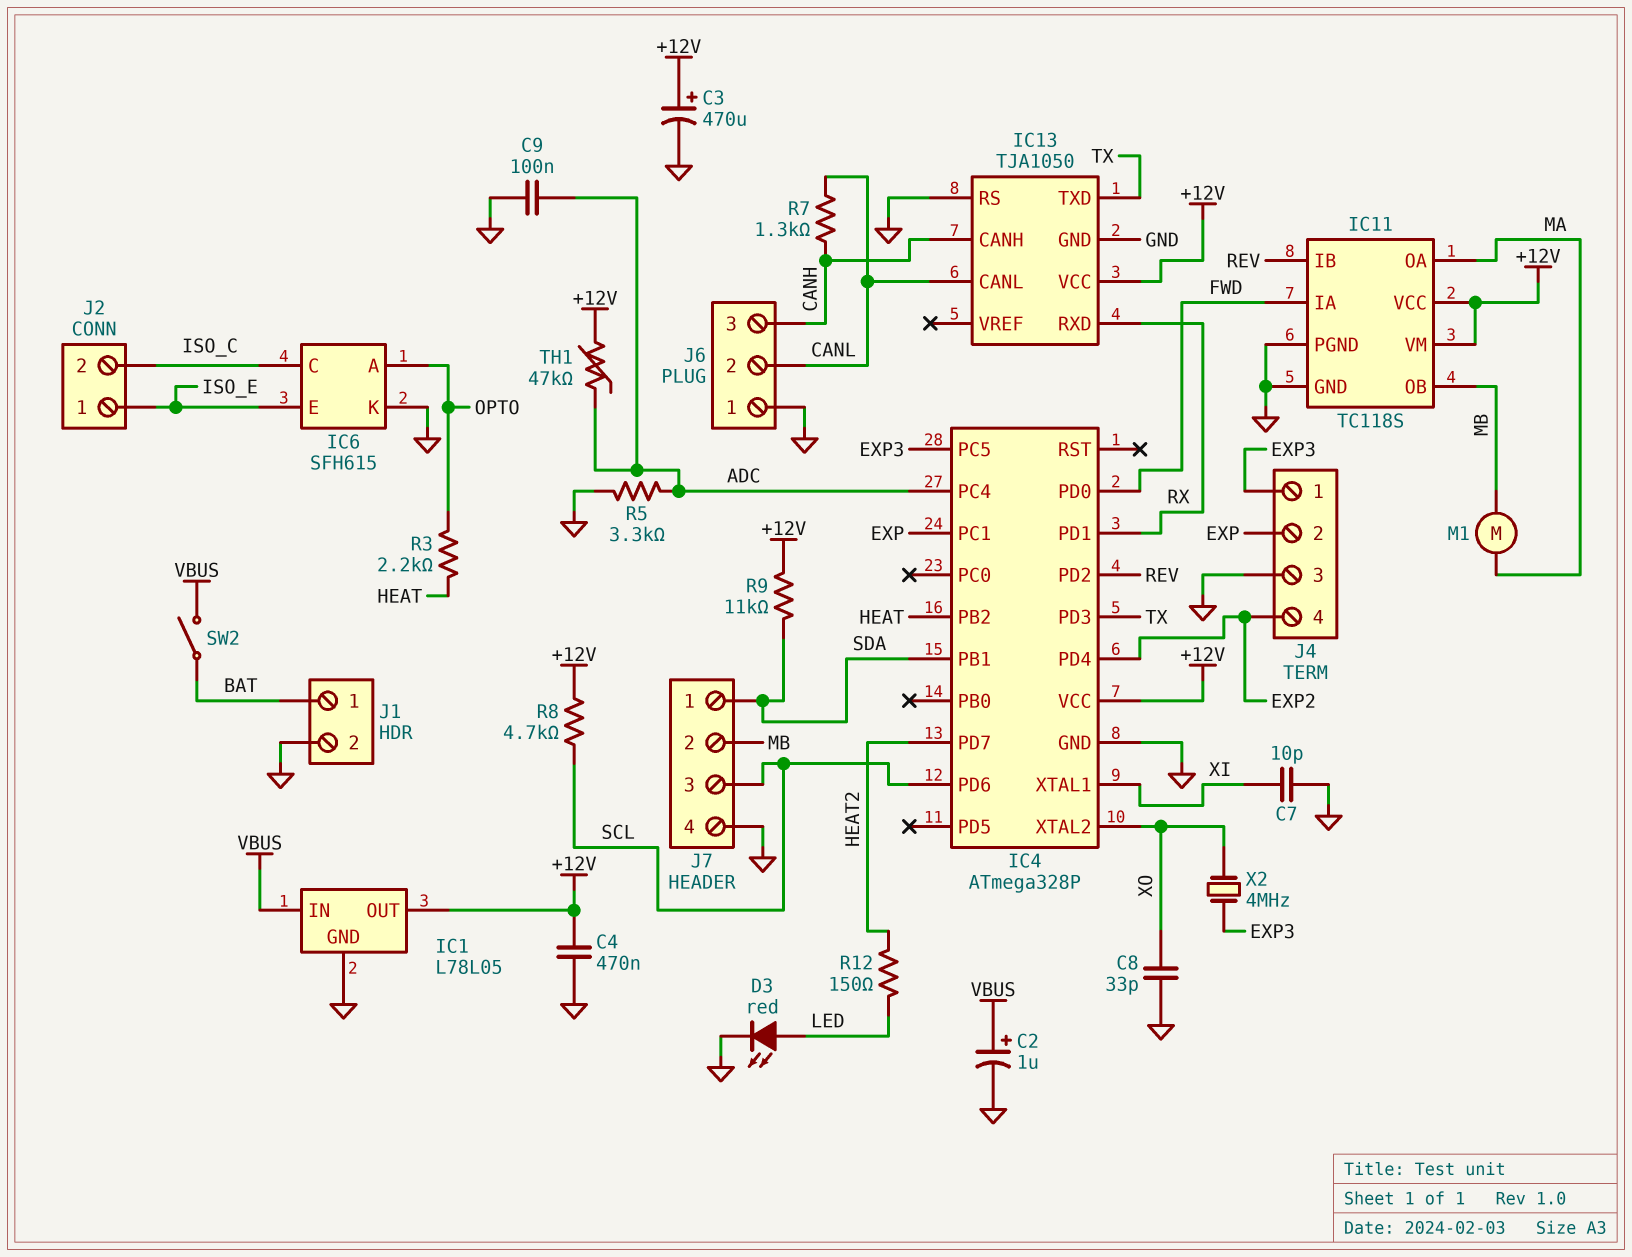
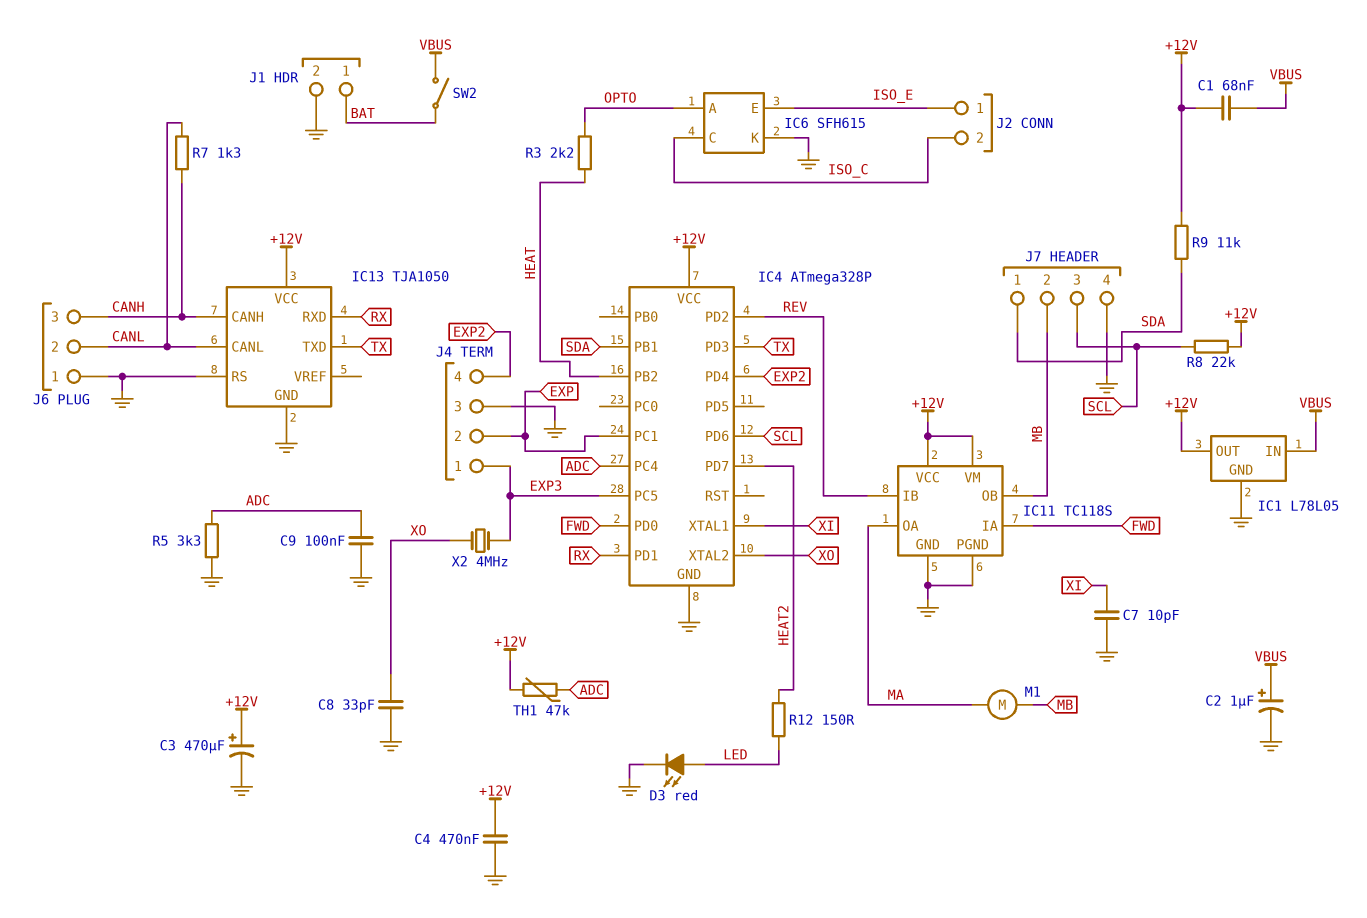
C1: none -> 68nF (+12V, VBUS)
R8: 4.7k (+12V, SCL) -> 22k (+12V, SCL)

